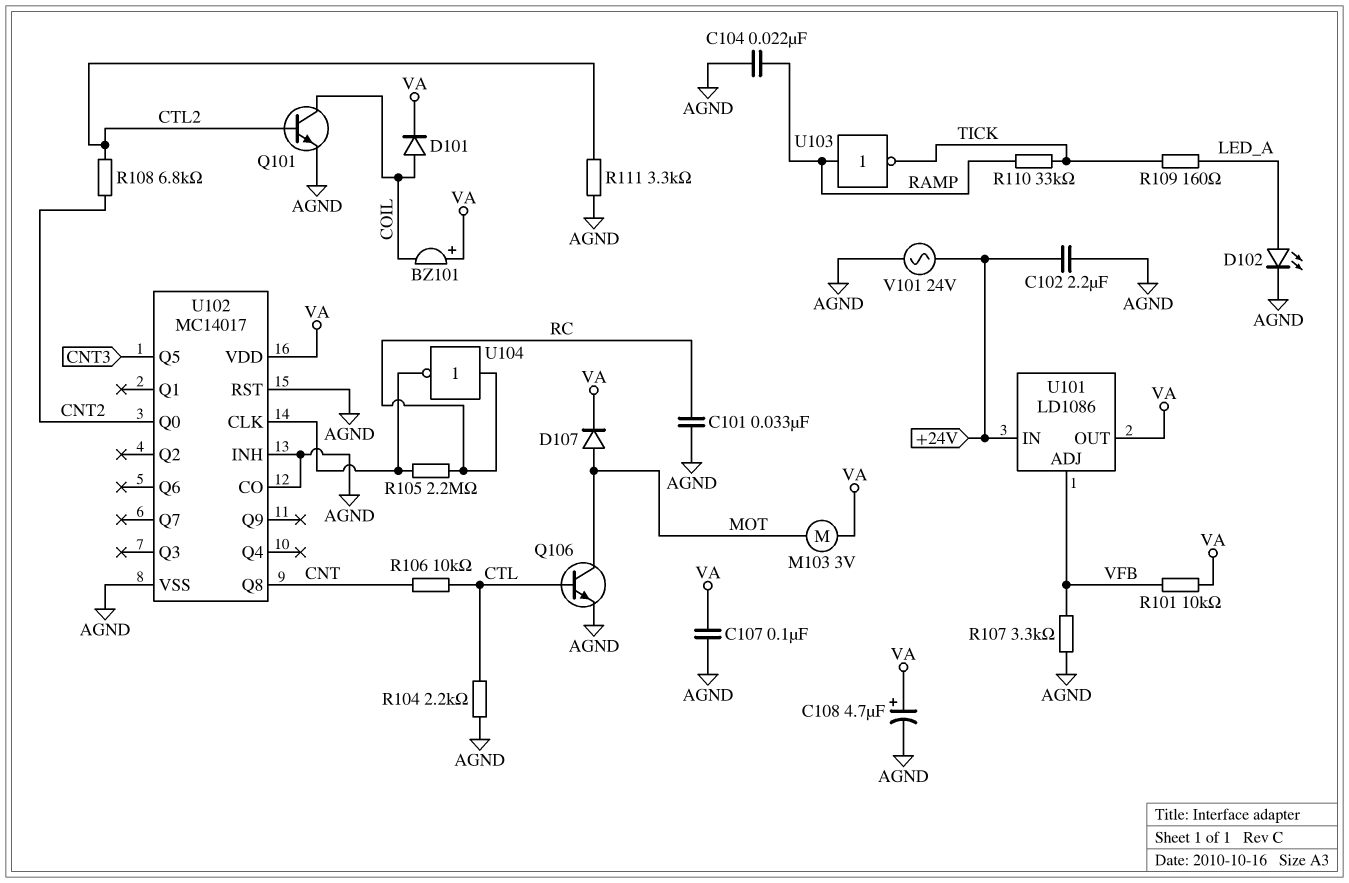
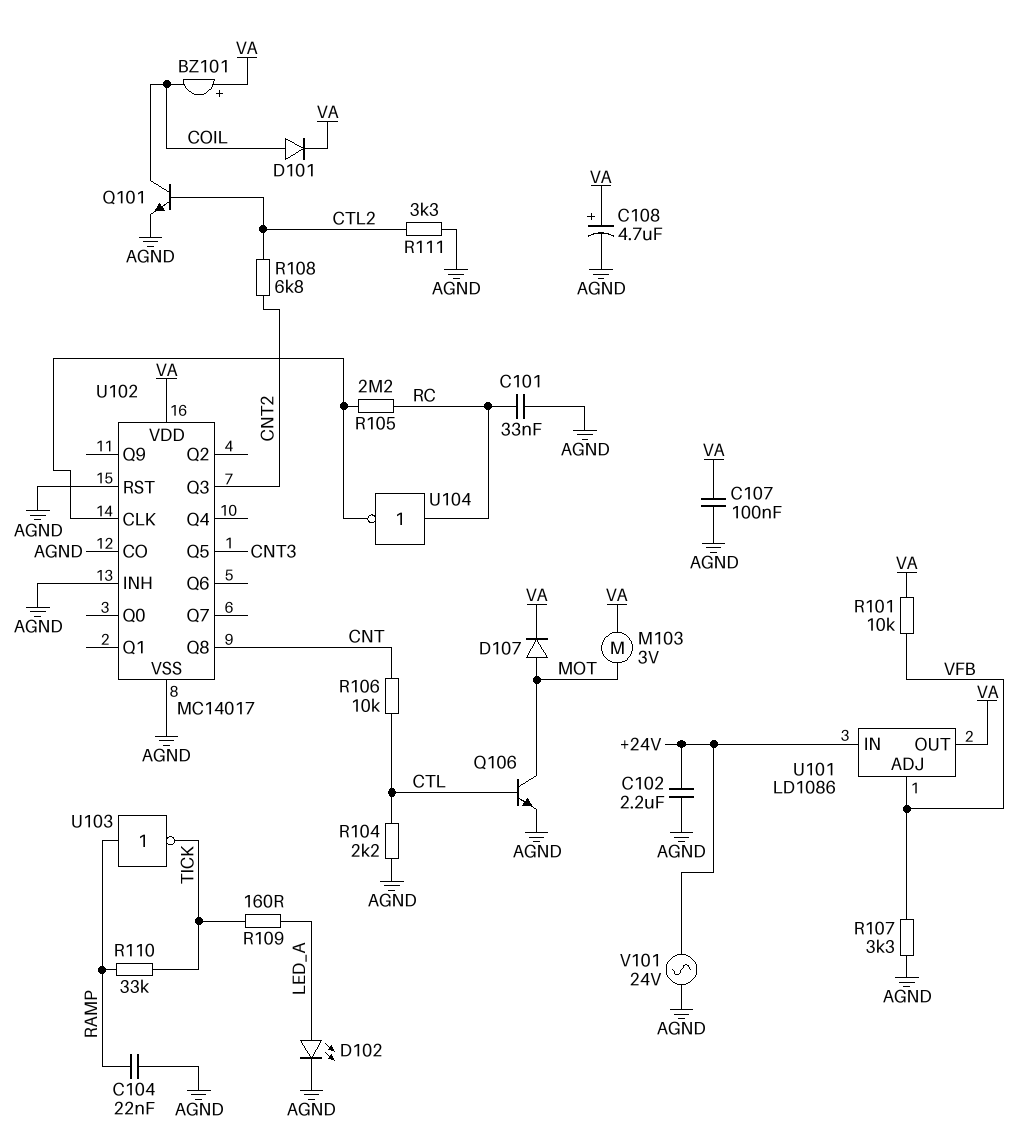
U102 pin Q0: CNT2 -> none
U102 pin Q3: none -> CNT2

